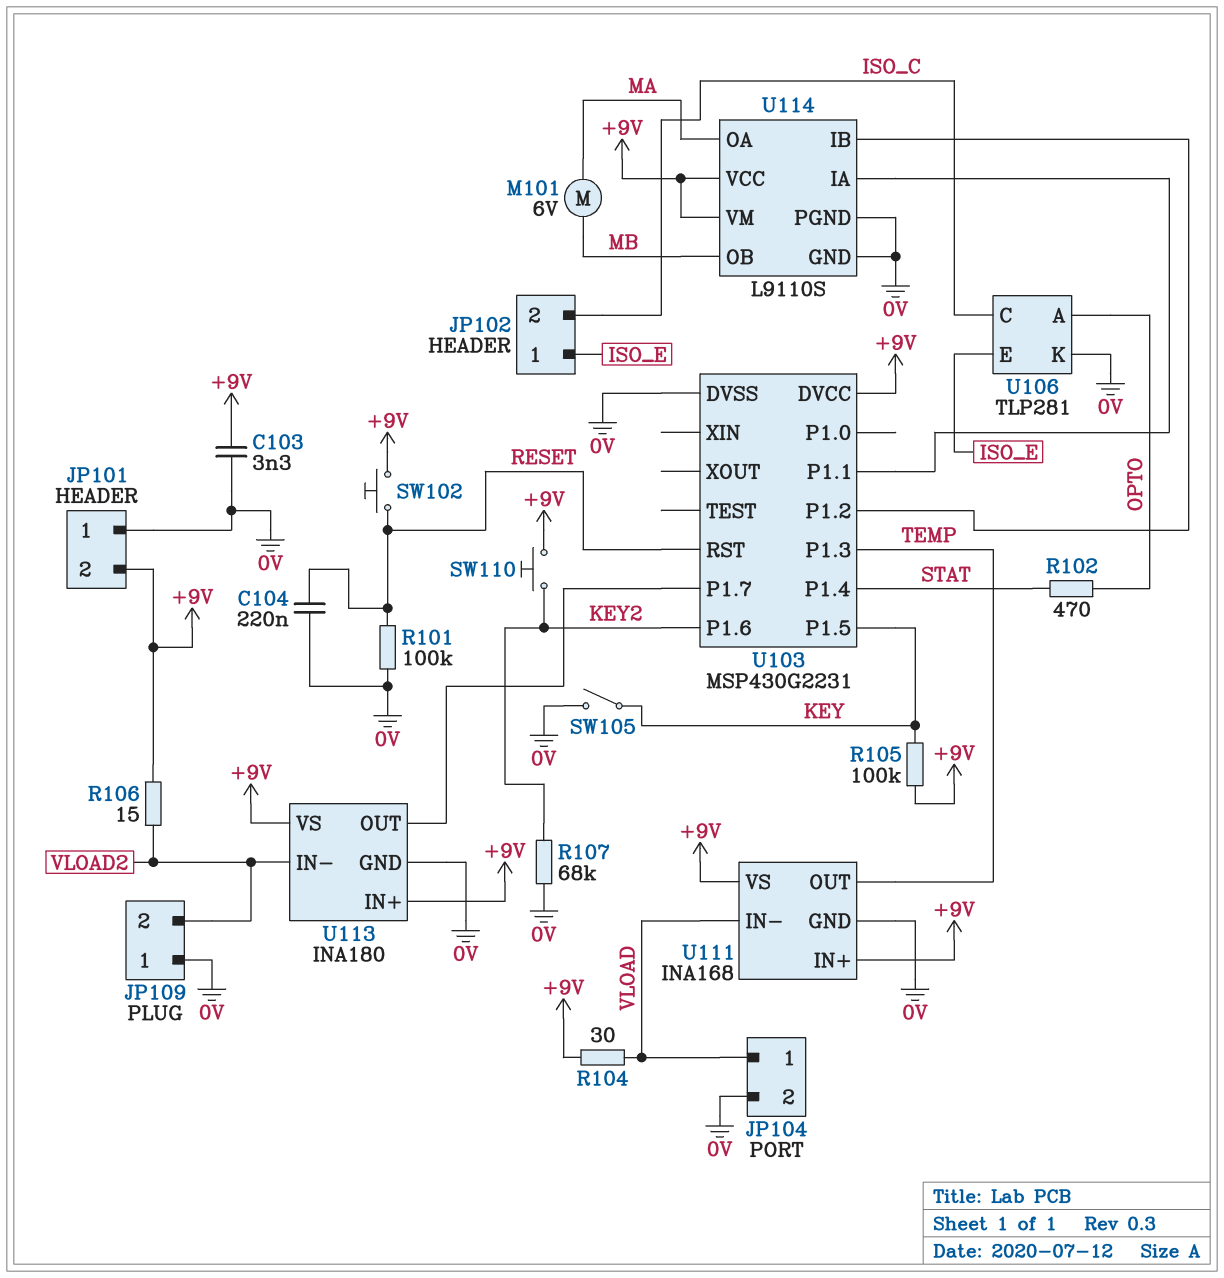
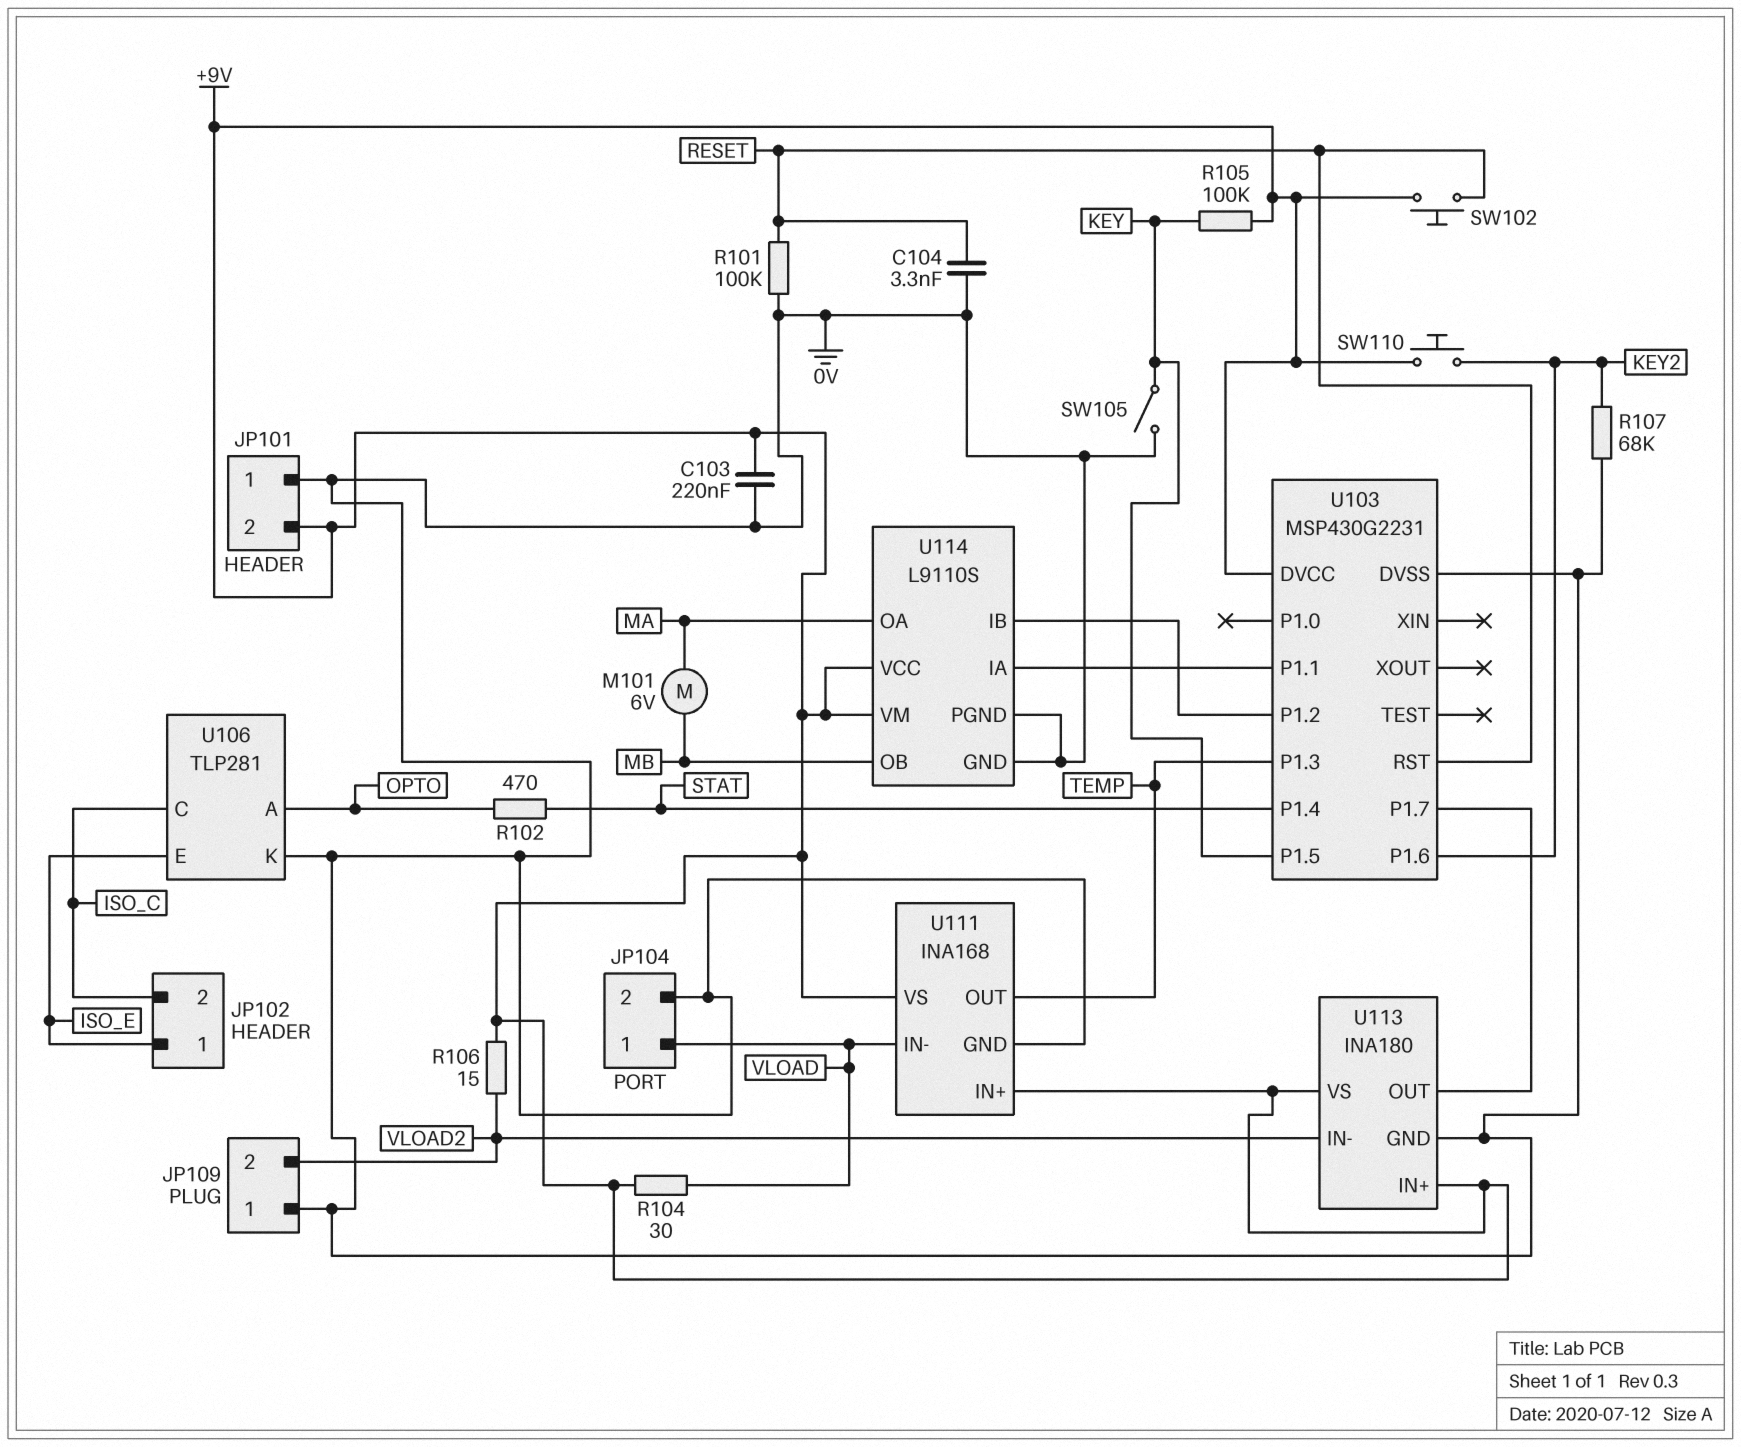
C103: 3.3nF (+9V, 0V) -> 220nF (+9V, 0V)
C104: 220nF (0V, RESET) -> 3.3nF (0V, RESET)

